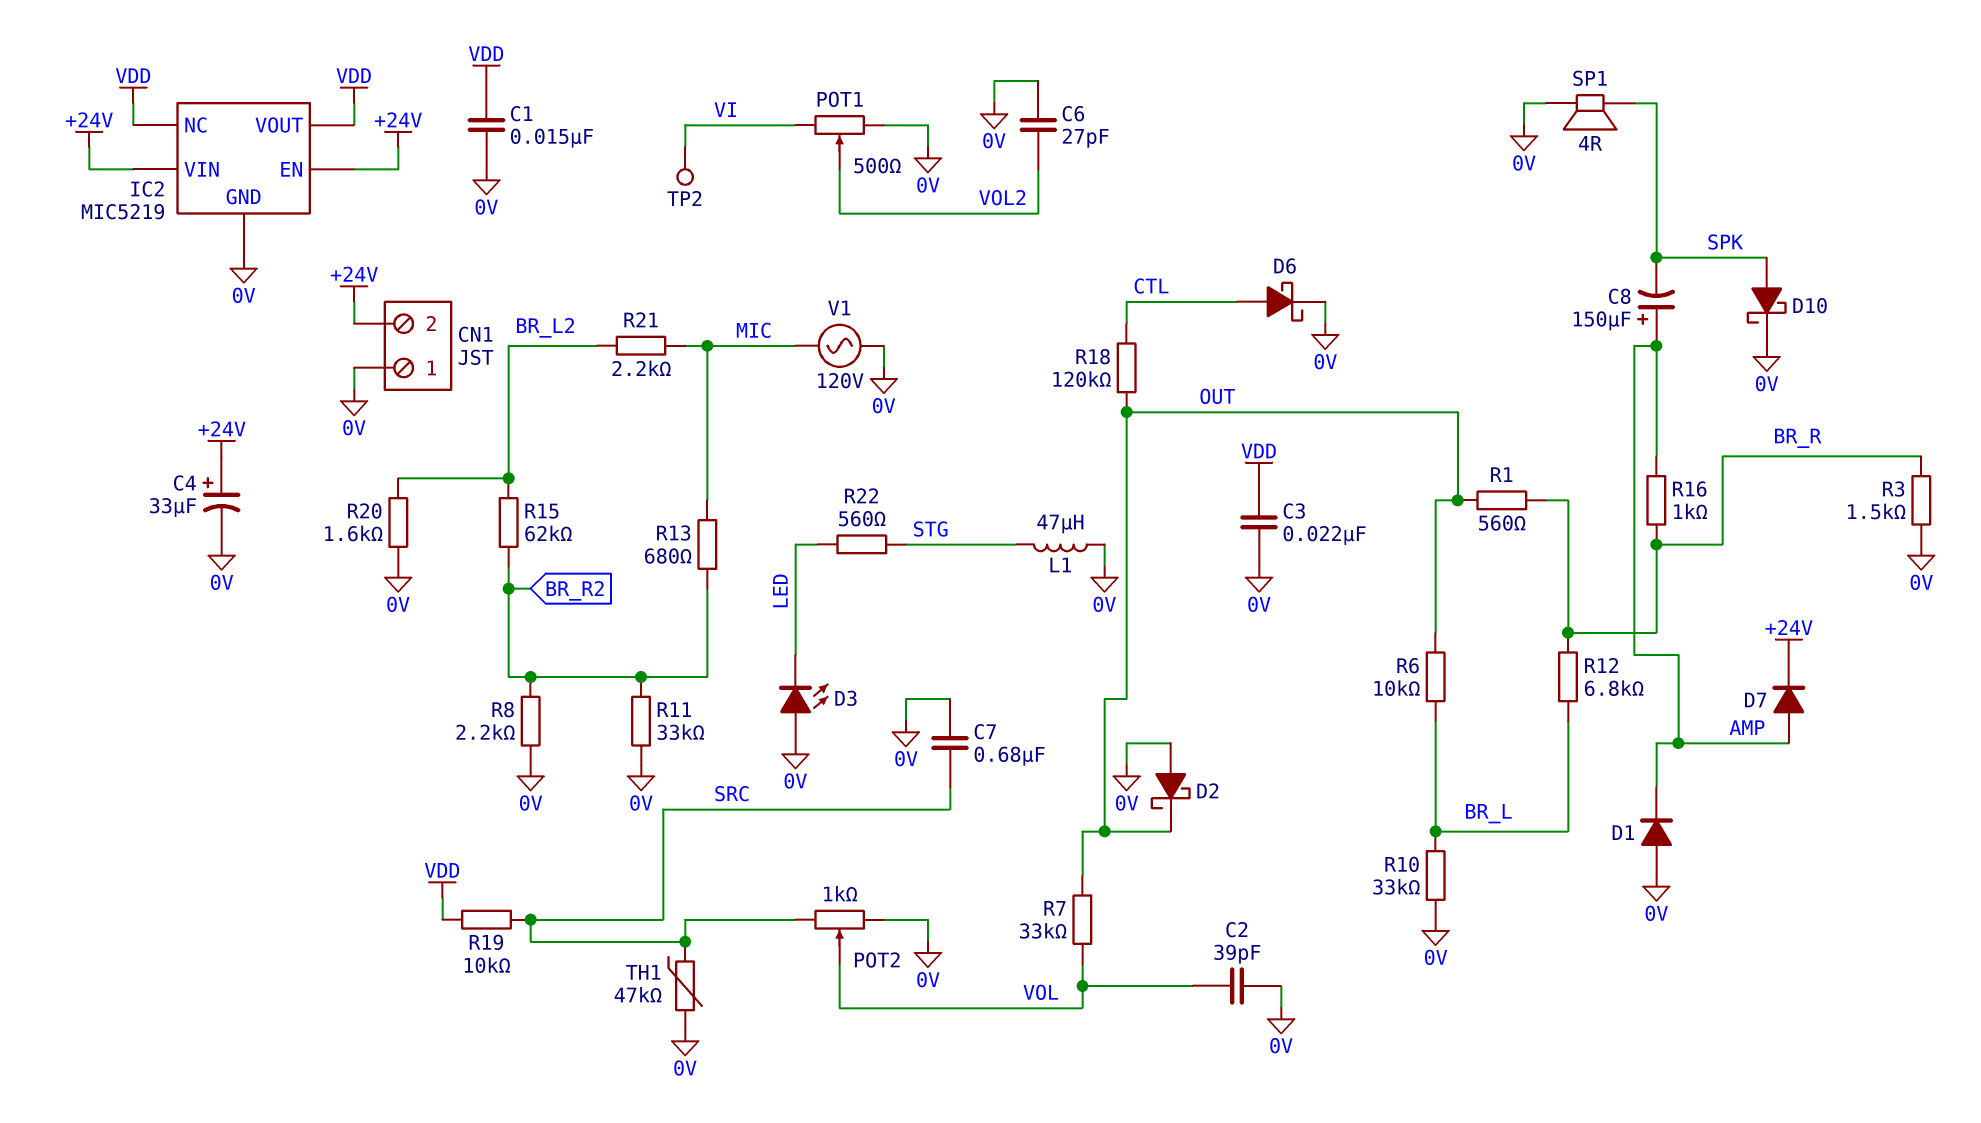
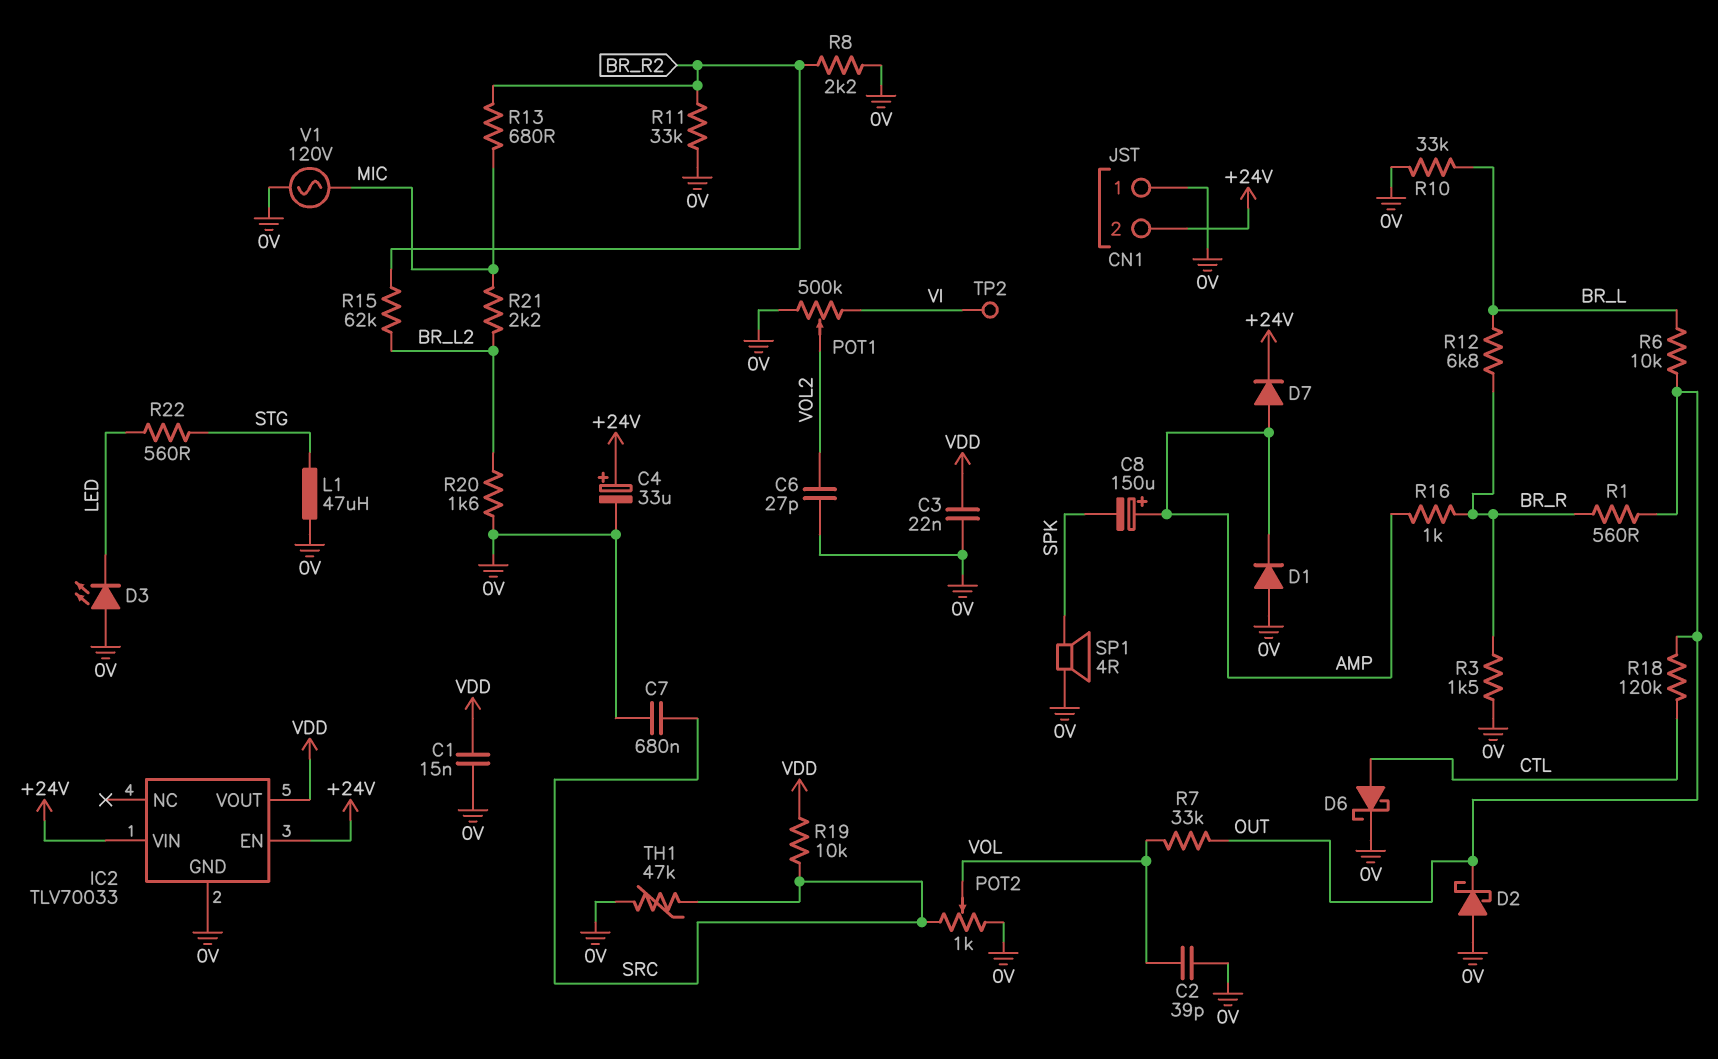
D10: schottky (A SPK, K 0V) -> none
IC2: MIC5219 -> TLV70033
IC2 pin NC: VDD -> none
POT1: 500 (0V, VI, wiper VOL2) -> 500k (0V, VI, wiper VOL2)

